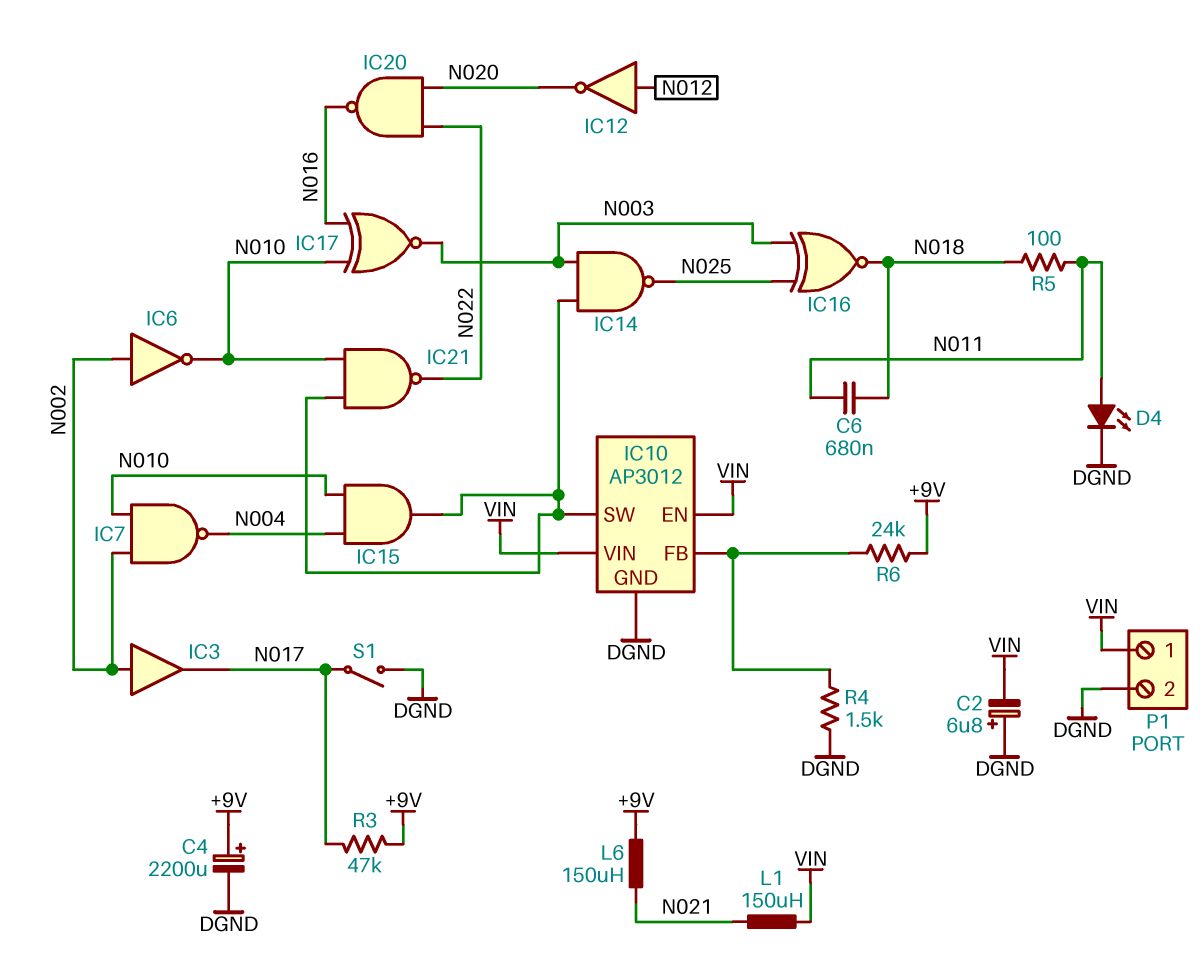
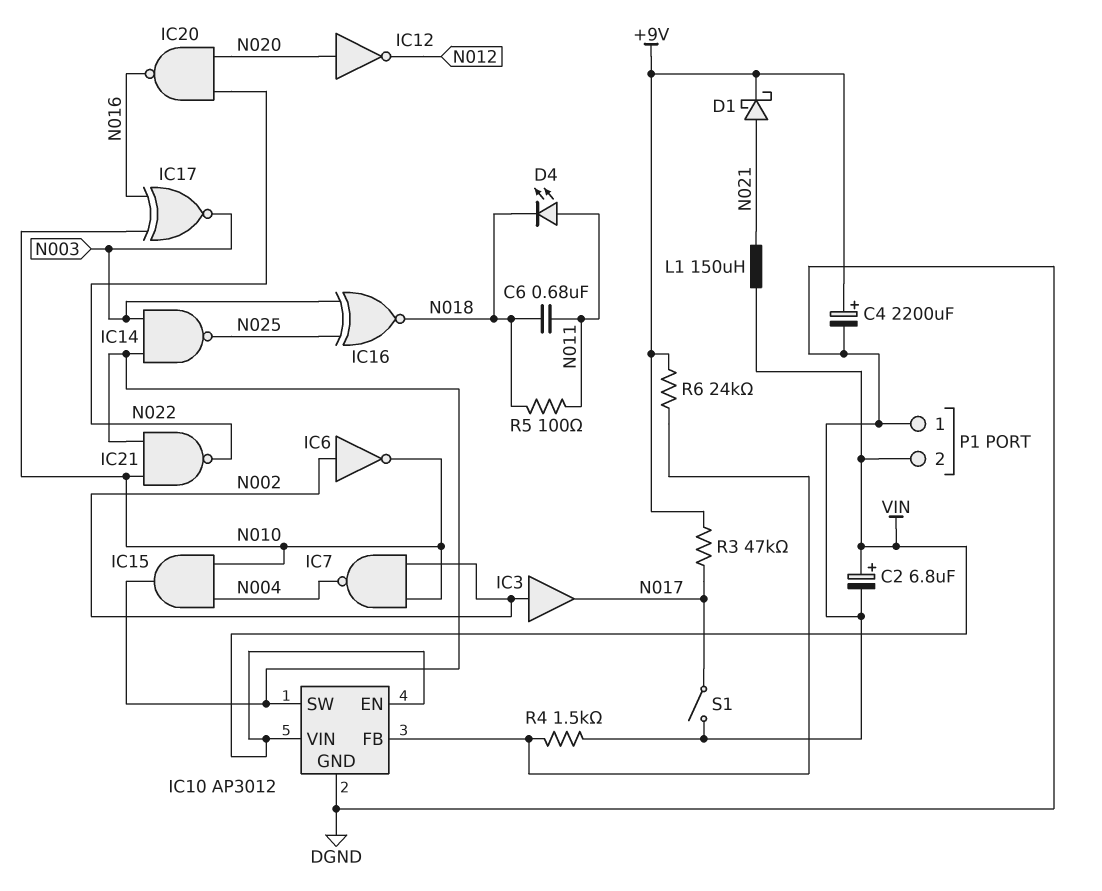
C2: 6.8uF (plus DGND, minus VIN) -> 6.8uF (plus VIN, minus DGND)
D1: none -> schottky (A N021, K +9V)
D4: LED (A N011, K DGND) -> LED (A N011, K N018)
IC12: NOT (in N012, out N020) -> NOT (in N020, out N012)
L6: 150uH (+9V, N021) -> none
P1 pin 1: VIN -> DGND
P1 pin 2: DGND -> VIN

